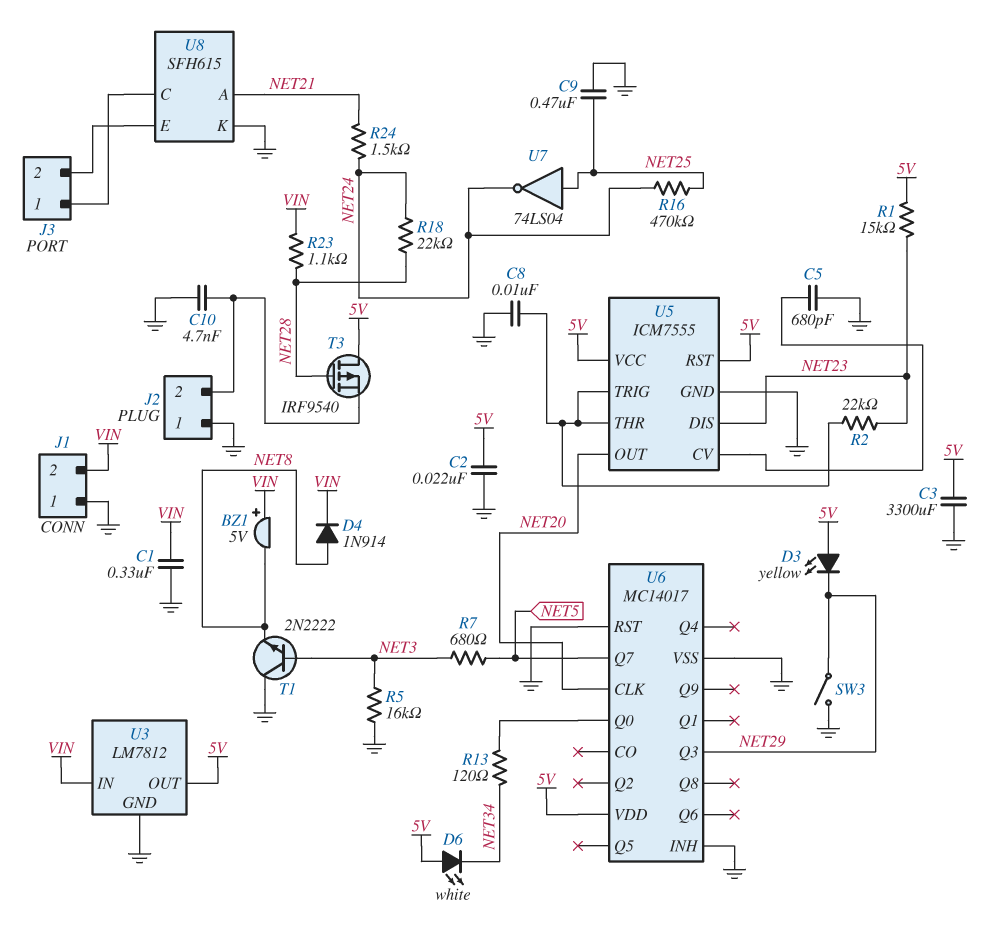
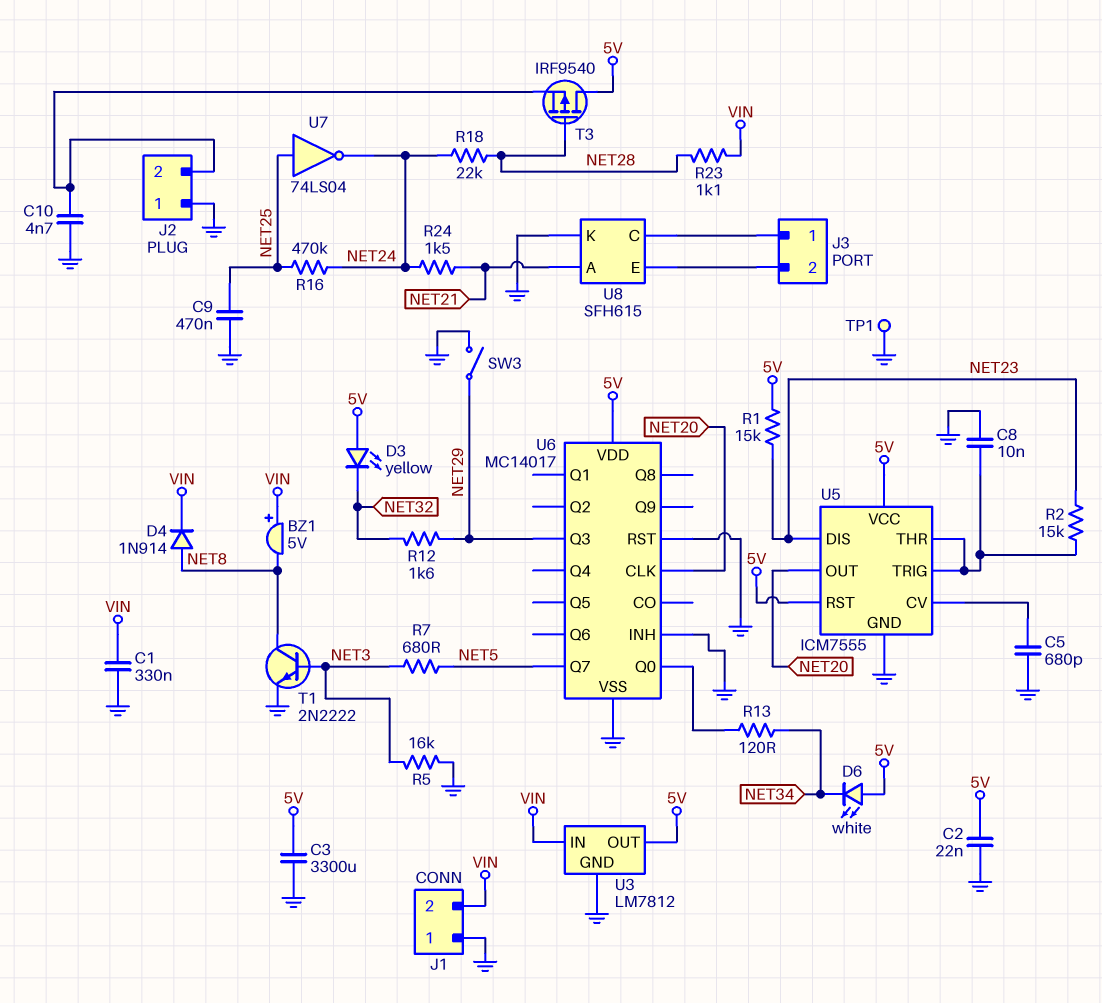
D3: LED yellow (A 5V, K NET29) -> LED yellow (A 5V, K NET32)
R2: 22k (NET23, U5/THR) -> 15k (NET23, U5/THR)
R12: none -> 1.6k (NET29, NET32)
T1: NPN 2N2222 (B NET3, C GND, E NET8) -> NPN 2N2222 (B NET3, C NET8, E GND)
TP1: none -> test point (GND)

